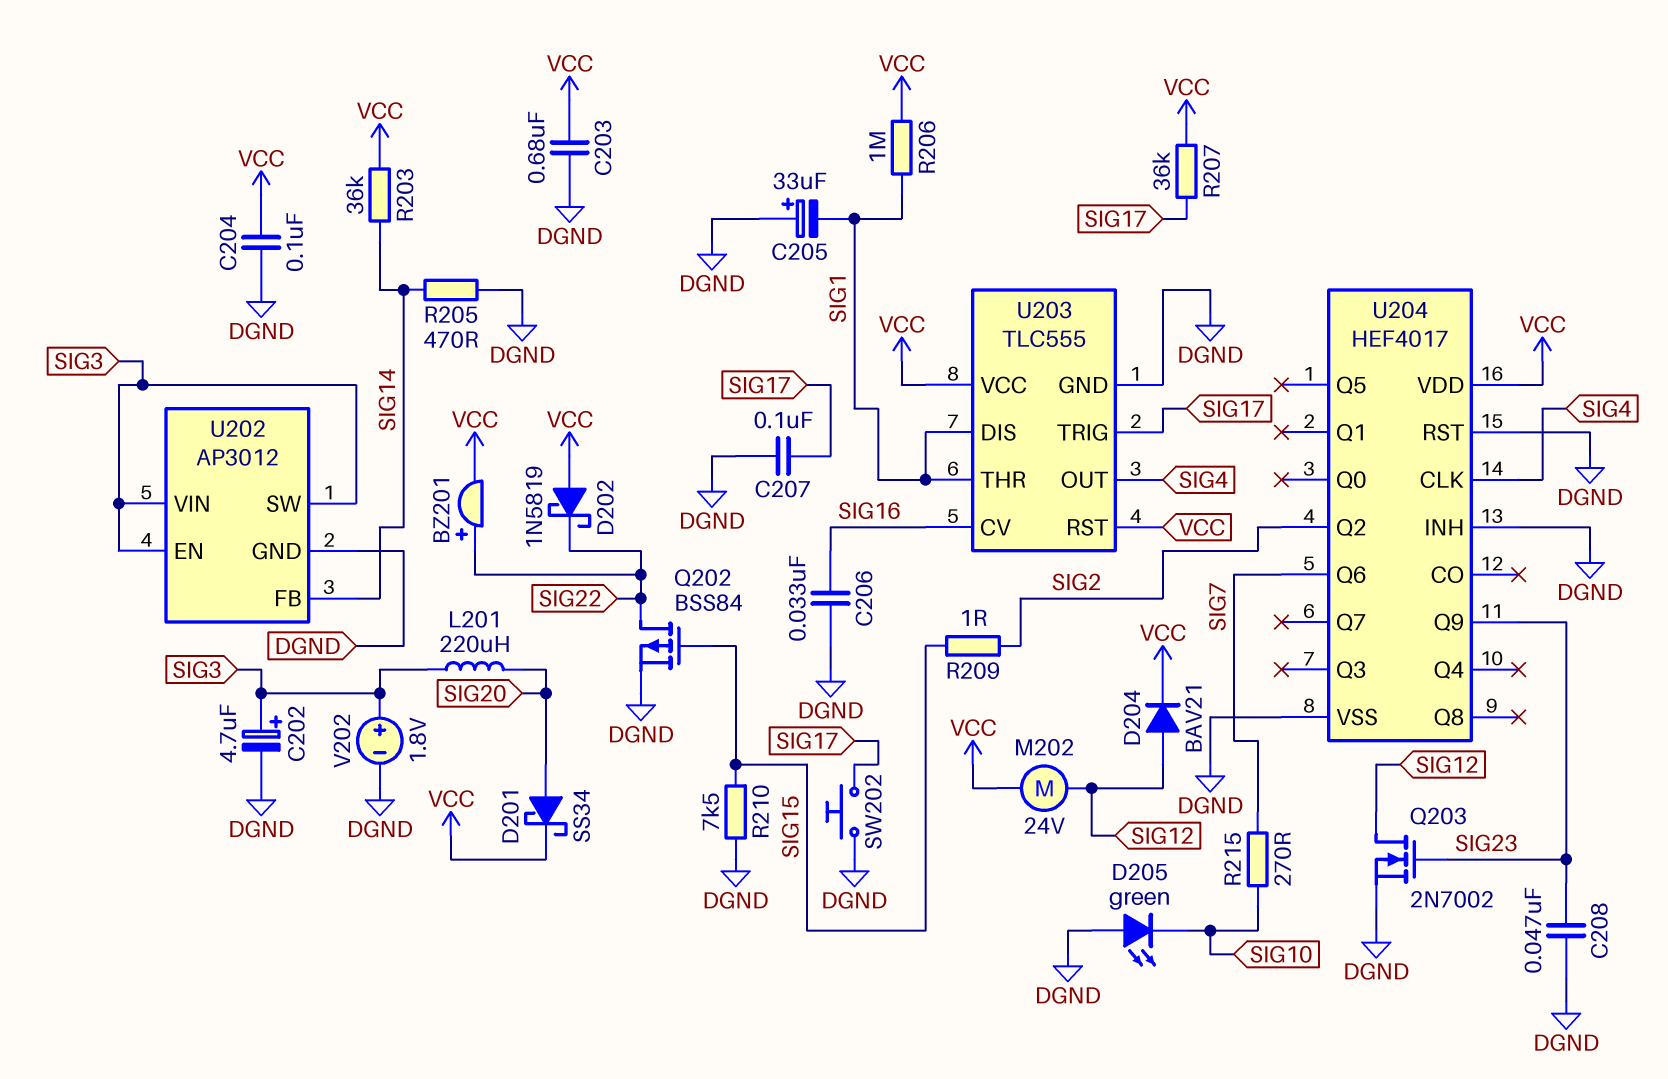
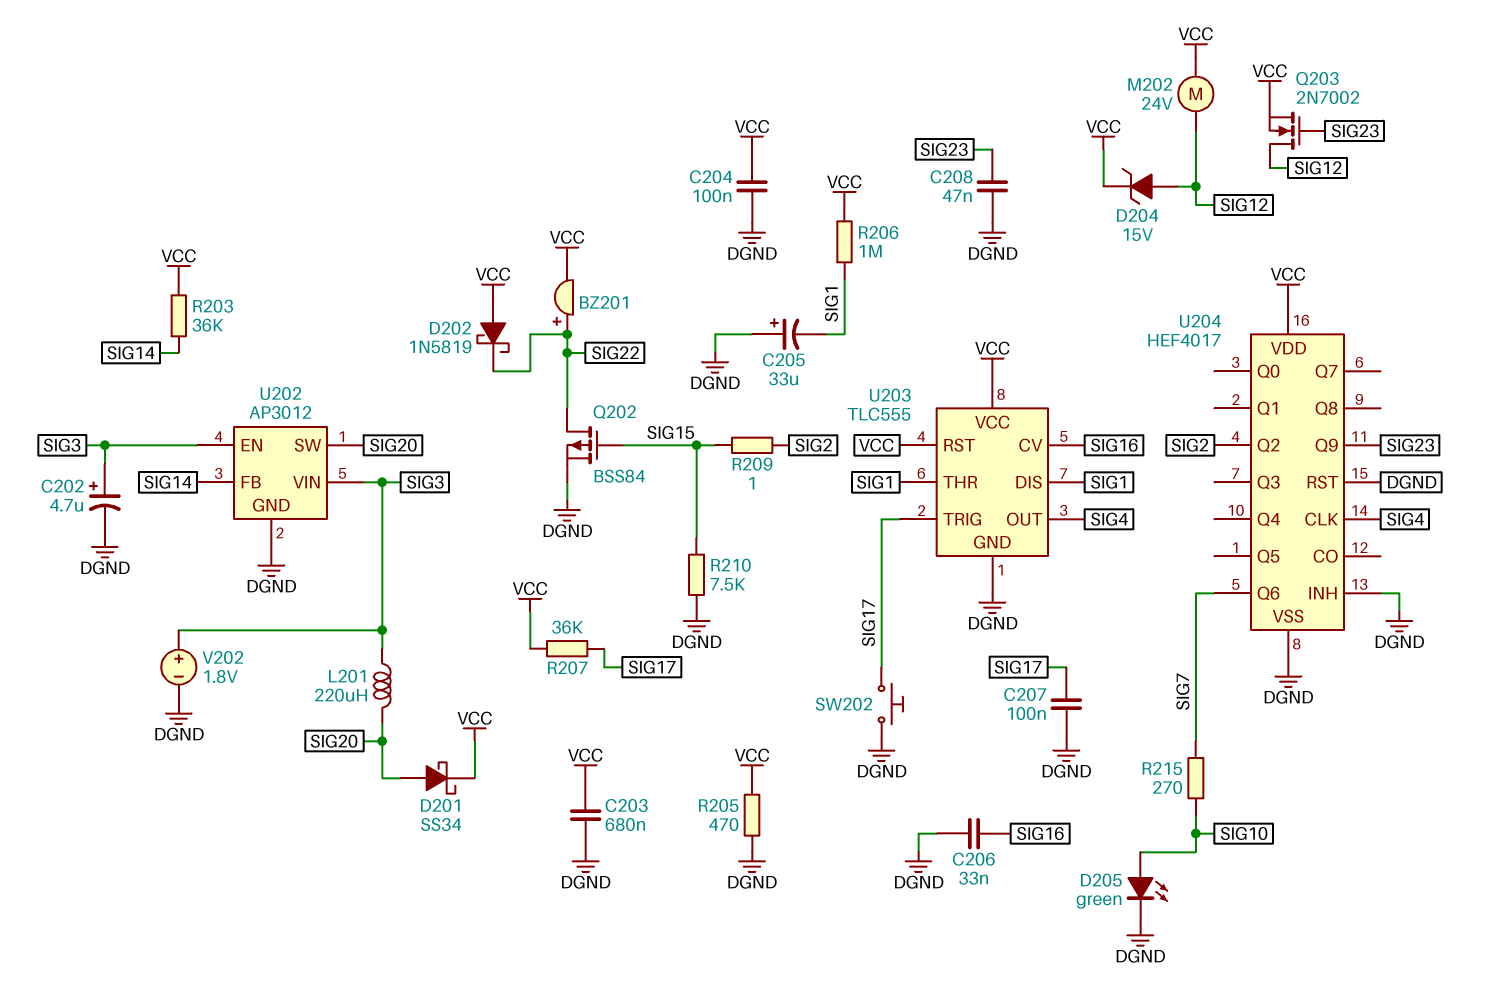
D204: diode BAV21 (A SIG12, K VCC) -> zener 15V (A SIG12, K VCC)
D205: LED green (A DGND, K SIG10) -> LED green (A SIG10, K DGND)
Q203: NMOS 2N7002 (G SIG23, D SIG12, S DGND) -> NMOS 2N7002 (G SIG23, D SIG12, S VCC)
R205: 470 (DGND, SIG14) -> 470 (DGND, VCC)
U202 pin SW: SIG3 -> SIG20

